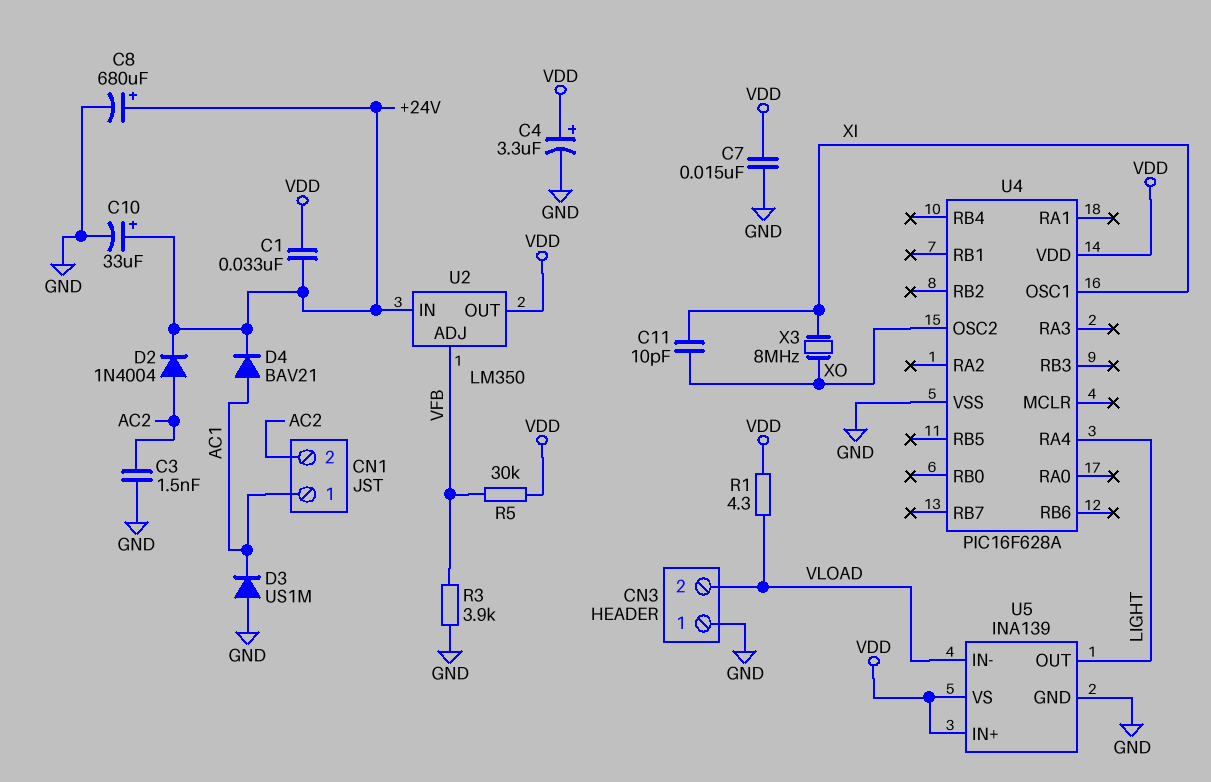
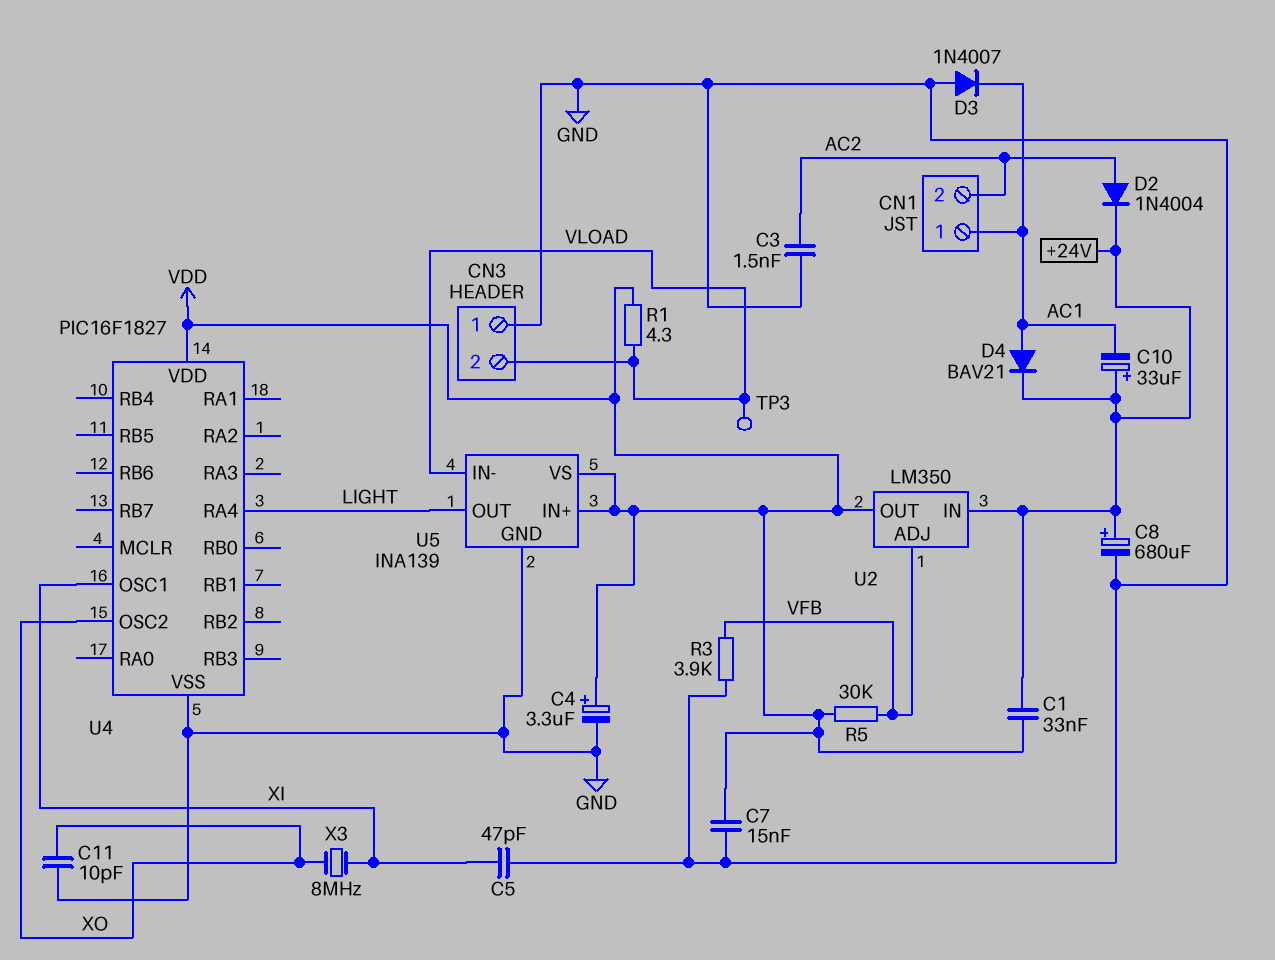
C5: none -> 47pF (GND, XI)
C10: 33uF (plus +24V, minus GND) -> 33uF (plus +24V, minus AC1)
C11: 10pF (XI, XO) -> 10pF (GND, XO)
D3: diode US1M (A GND, K AC1) -> diode 1N4007 (A GND, K AC1)
TP3: none -> test point (VLOAD)
U4: PIC16F628A -> PIC16F1827

